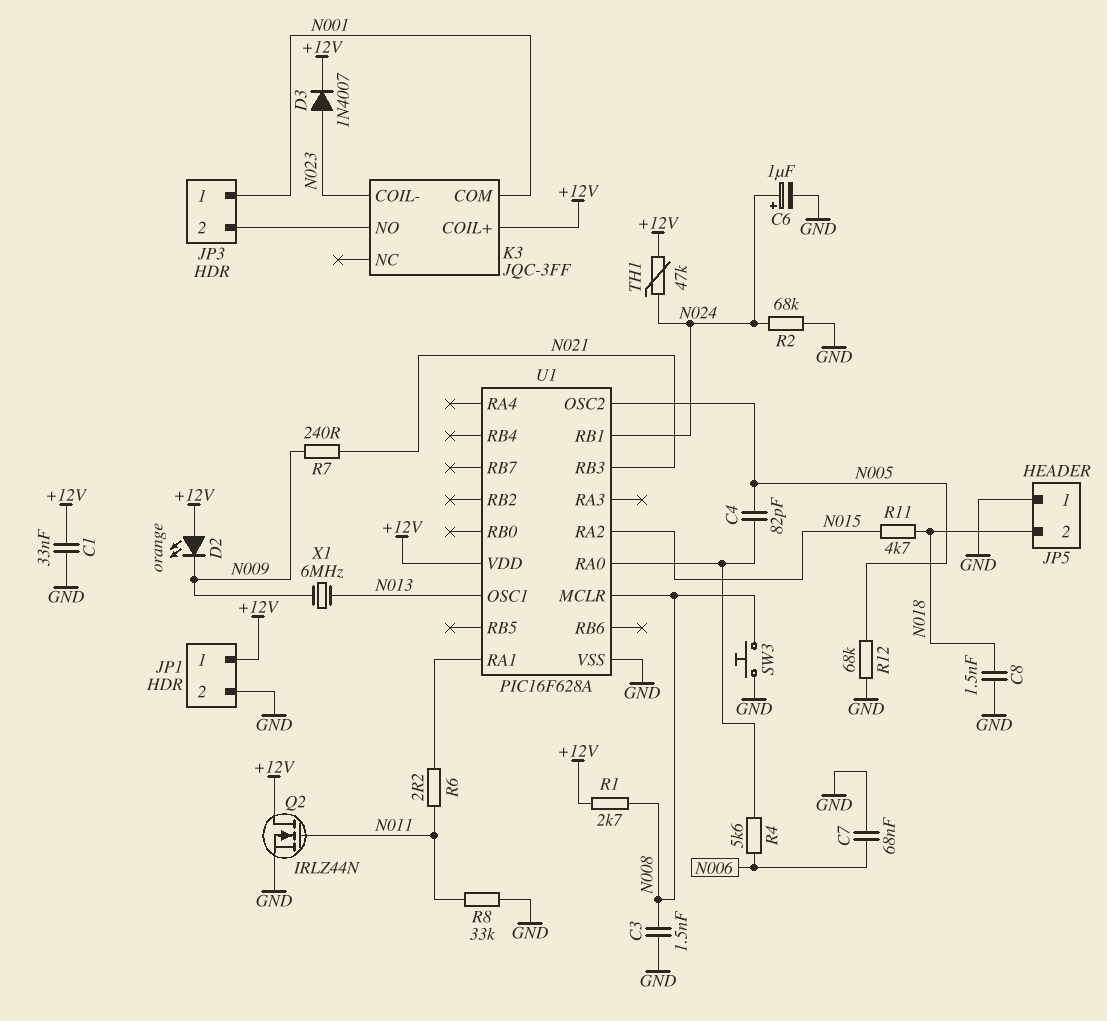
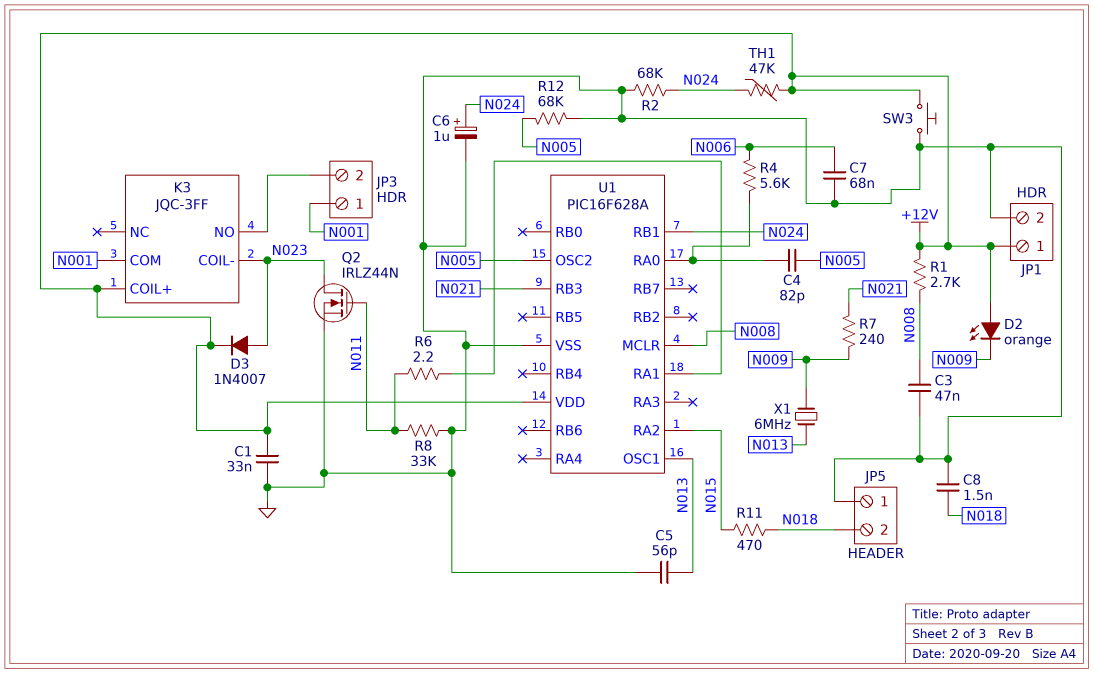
C3: 1.5nF (GND, N008) -> 47nF (GND, N008)
C5: none -> 56pF (GND, N013)
Q2: NMOS IRLZ44N (G N011, D +12V, S GND) -> NMOS IRLZ44N (G N011, D N023, S GND)
R11: 4.7k (N015, N018) -> 470 (N015, N018)
SW3: button (GND, N008) -> button (+12V, GND)

